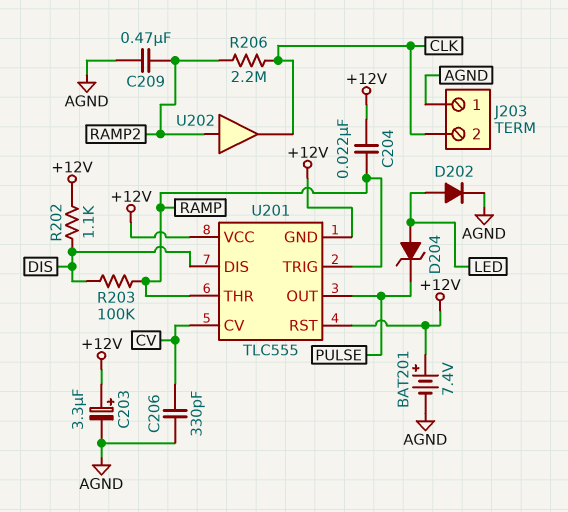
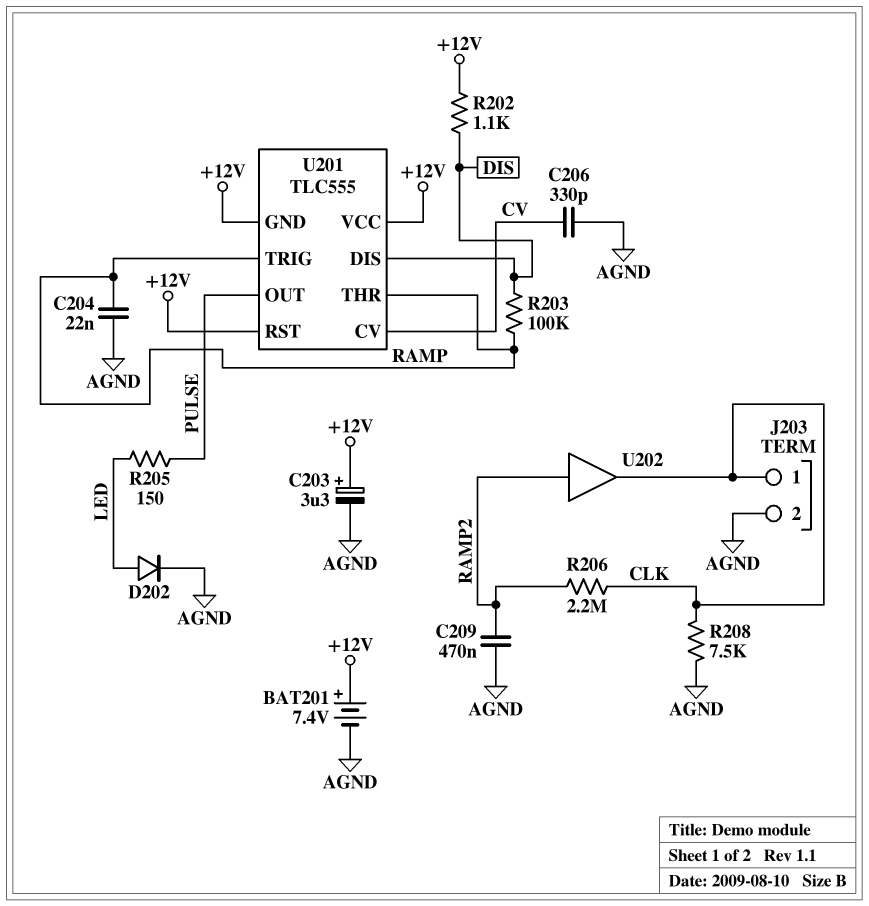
C204: 22nF (+12V, RAMP) -> 22nF (AGND, RAMP)
D204: zener (A LED, K PULSE) -> none
J203 pin 1: AGND -> CLK
J203 pin 2: CLK -> AGND
R205: none -> 150 (LED, PULSE)
R208: none -> 7.5k (AGND, CLK)

